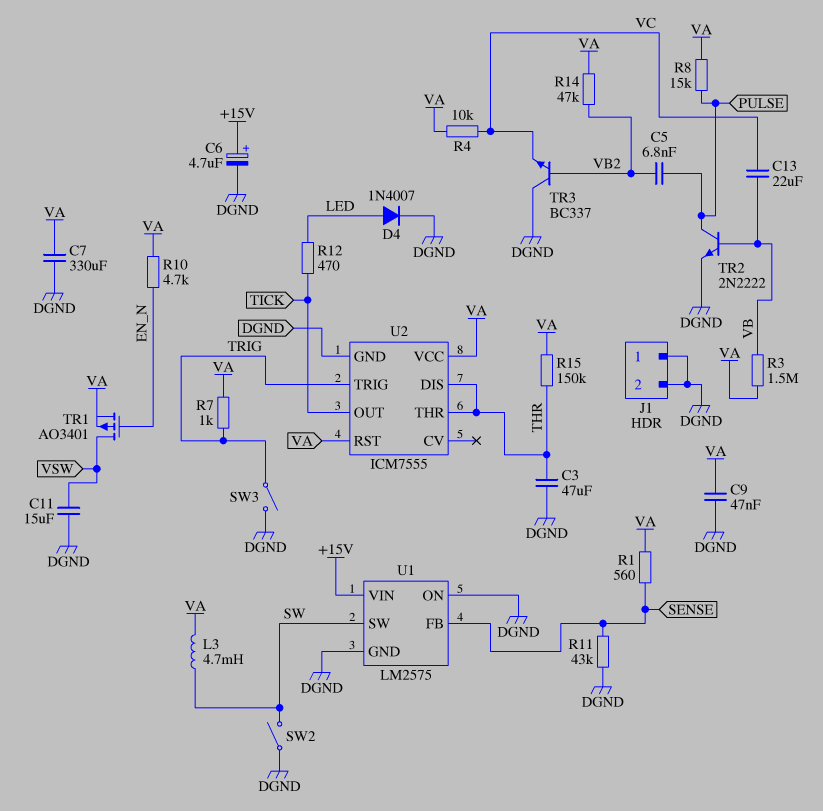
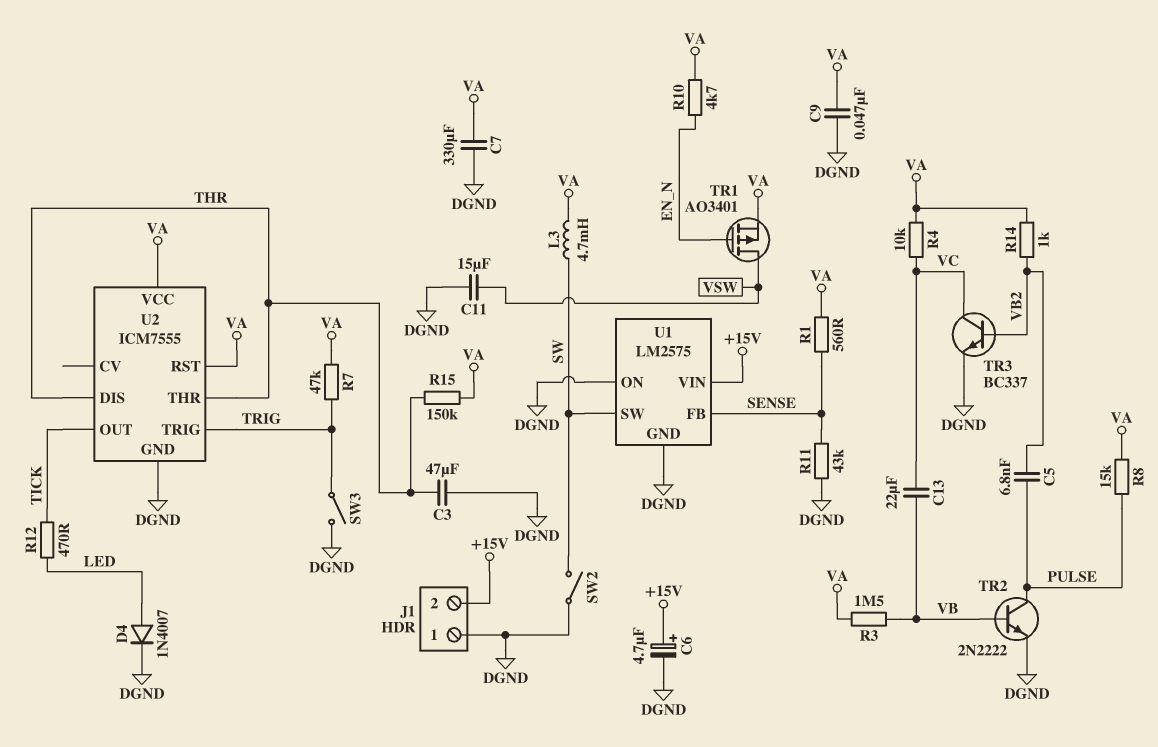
J1 pin 2: DGND -> +15V
R7: 1k (TRIG, VA) -> 47k (TRIG, VA)
R14: 47k (VA, VB2) -> 1k (VA, VB2)
TR3: NPN BC337 (B VB2, C DGND, E VC) -> NPN BC337 (B VB2, C VC, E DGND)

